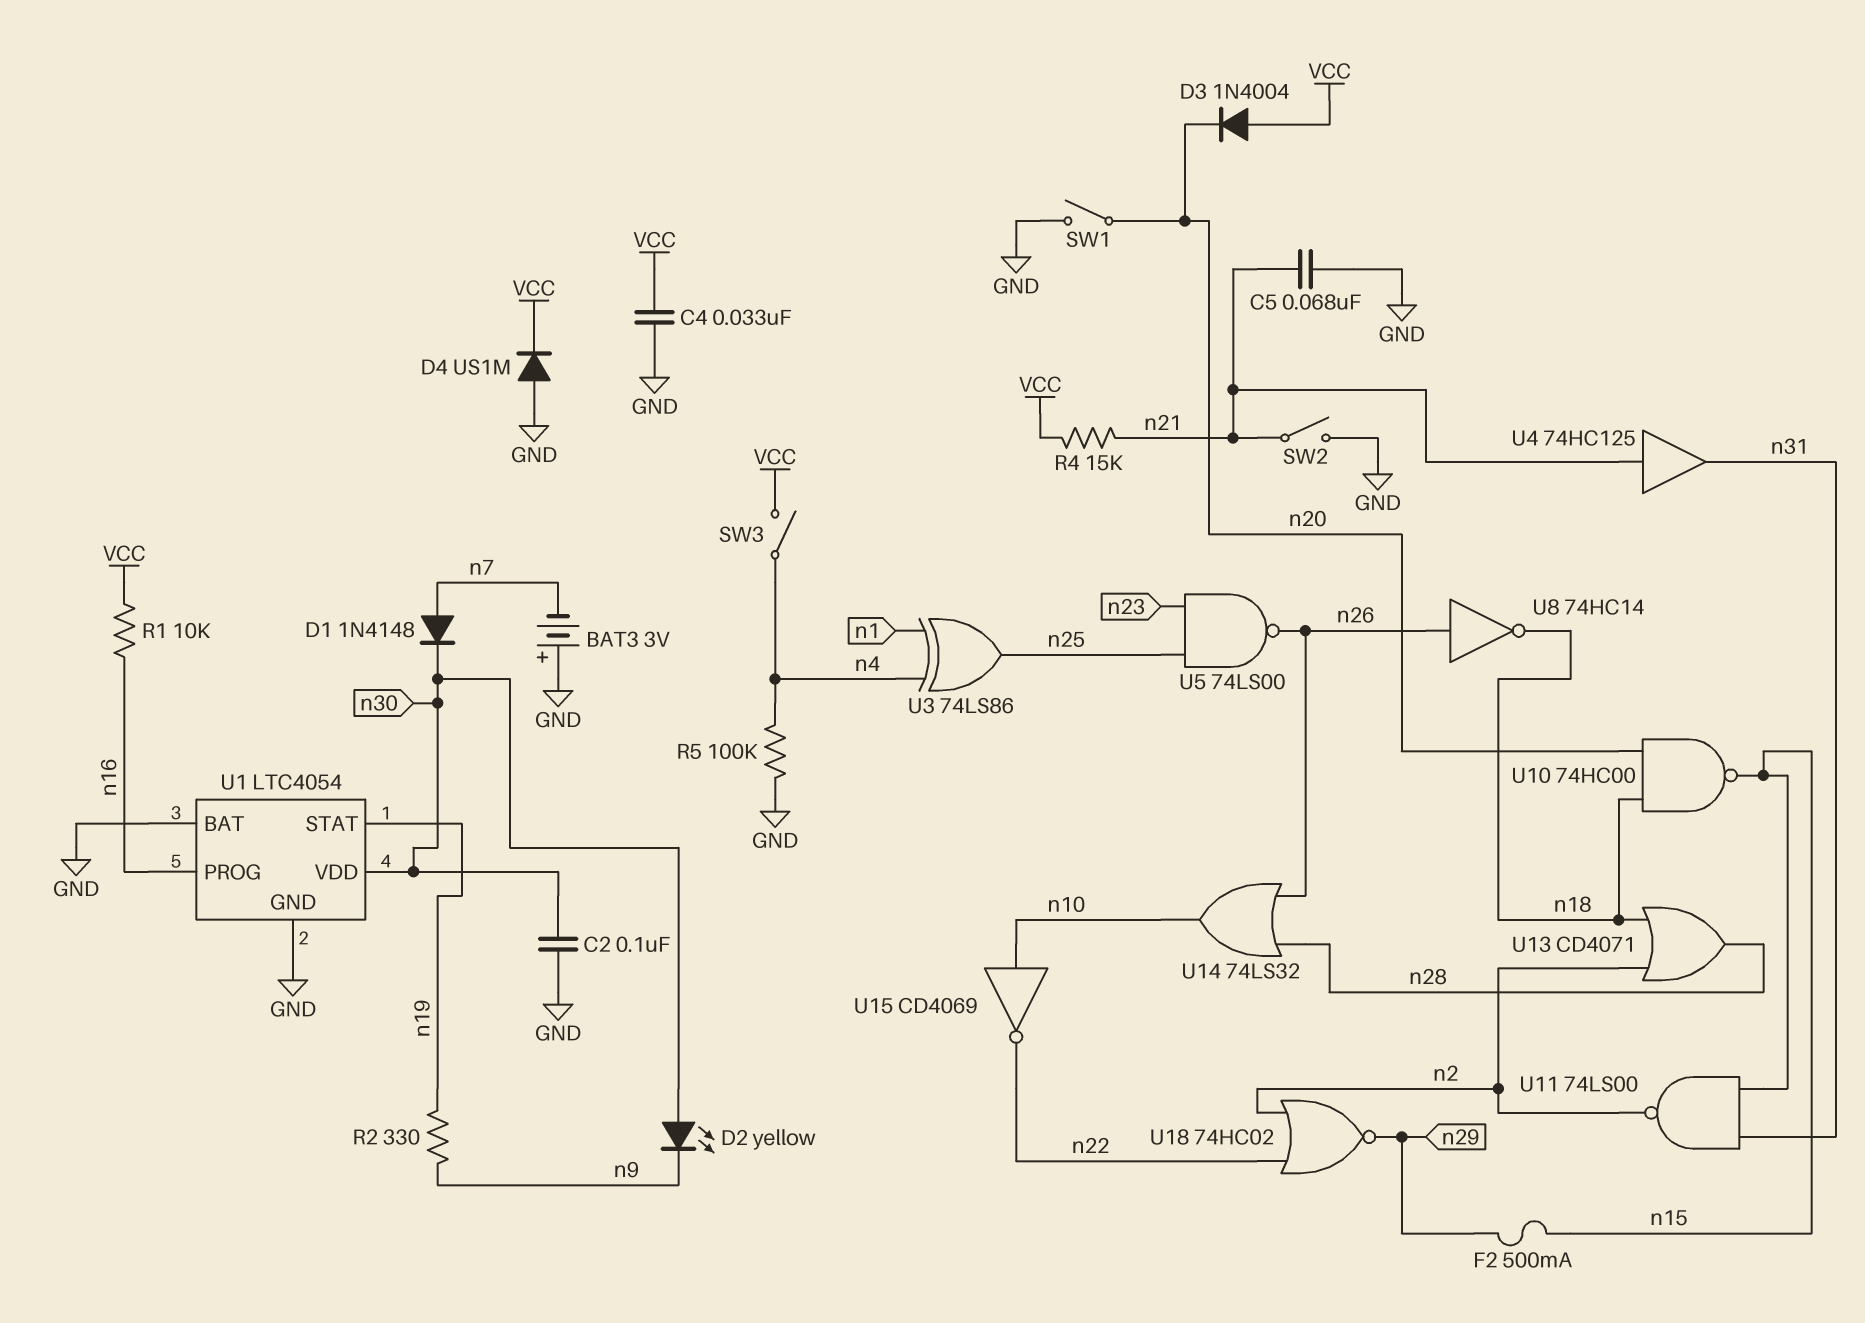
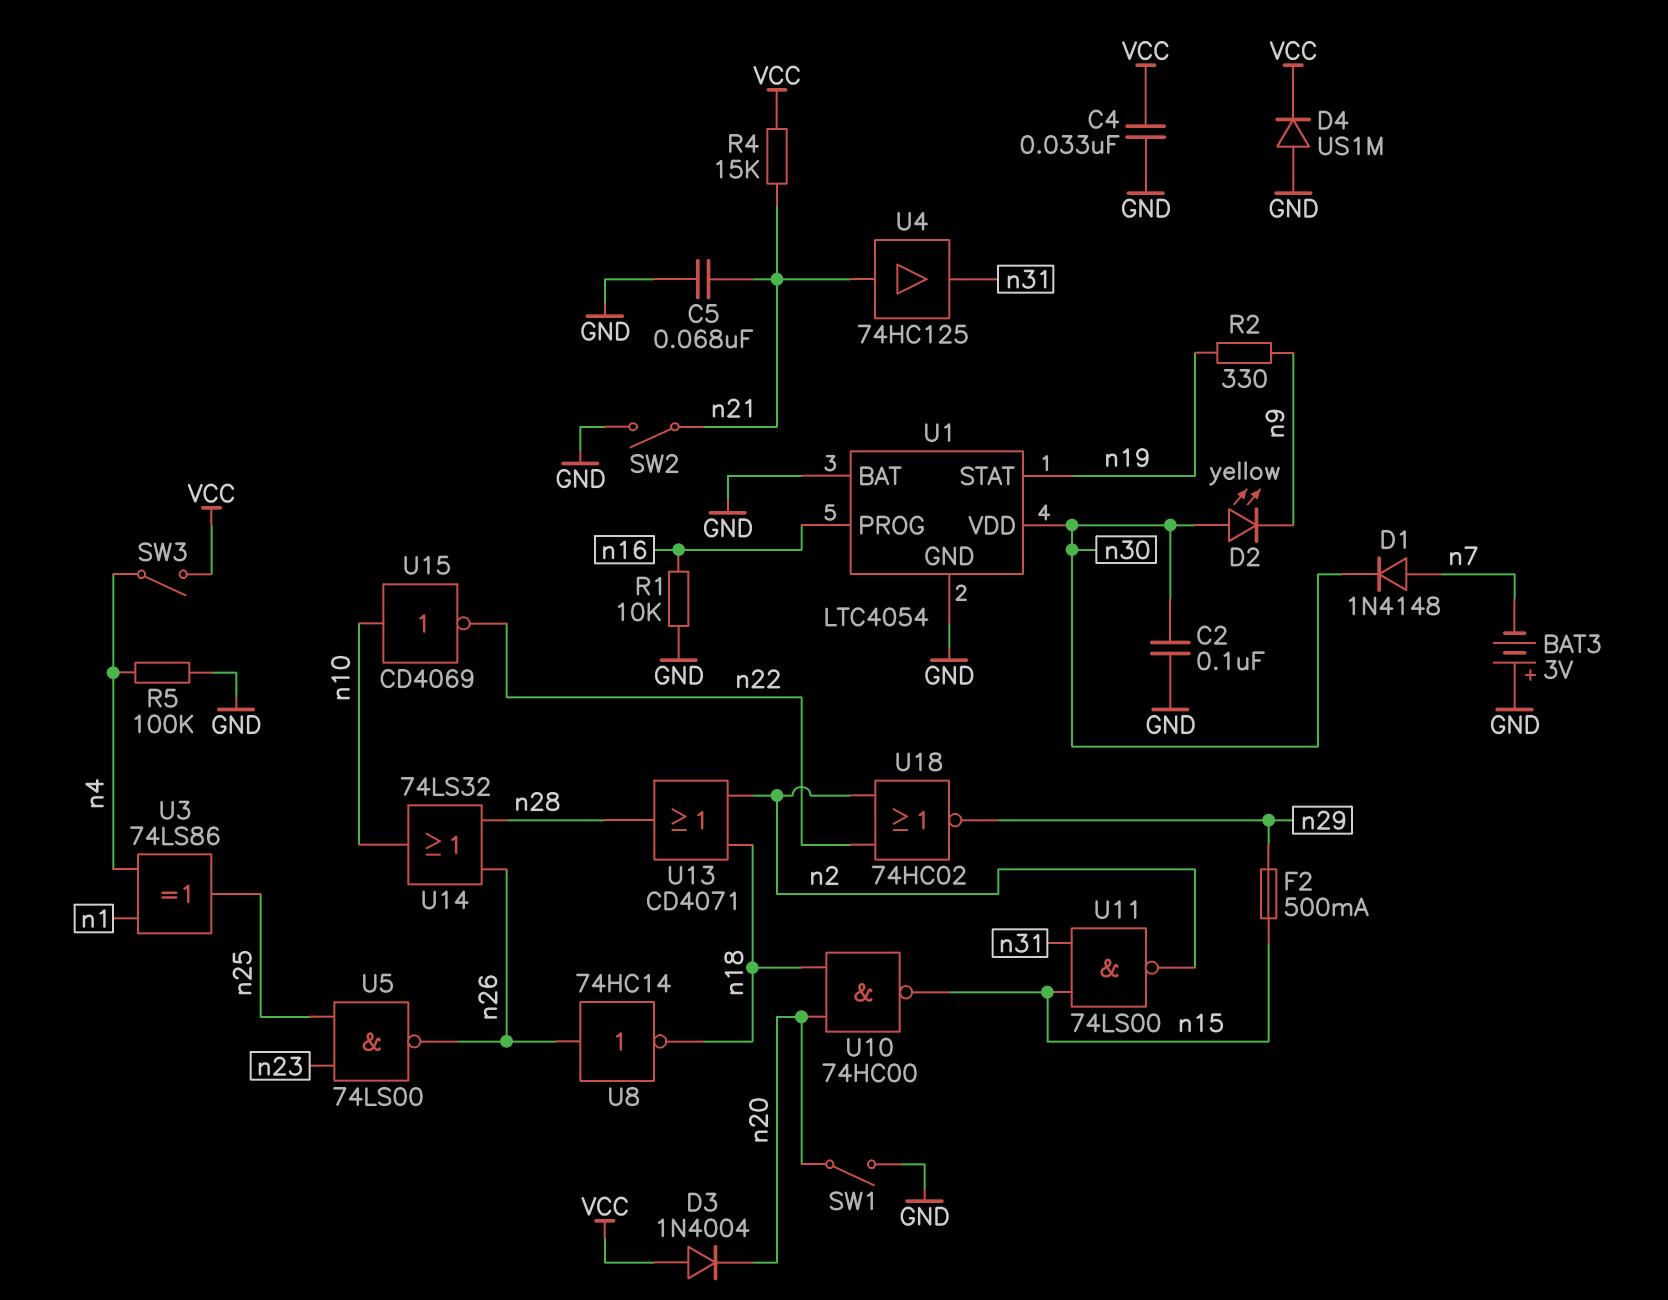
R1: 10k (VCC, n16) -> 10k (GND, n16)

